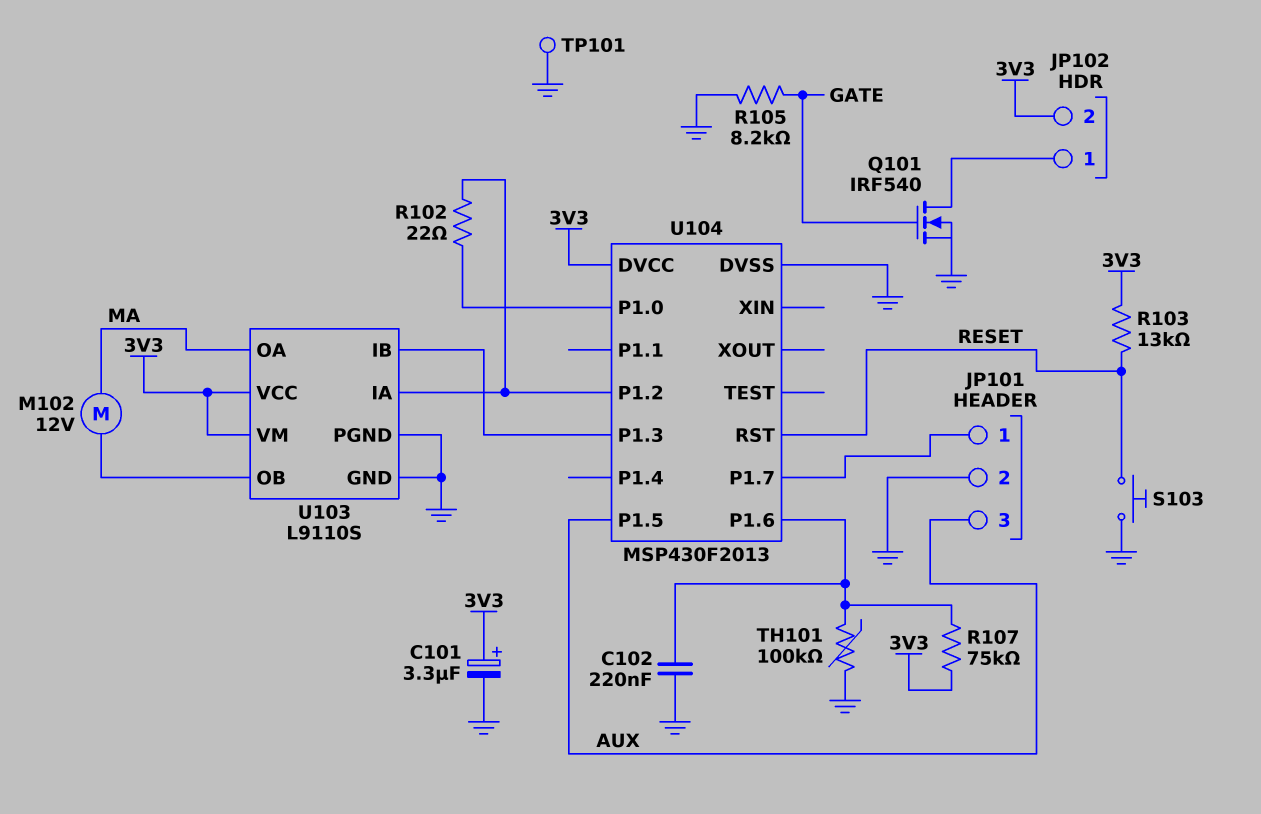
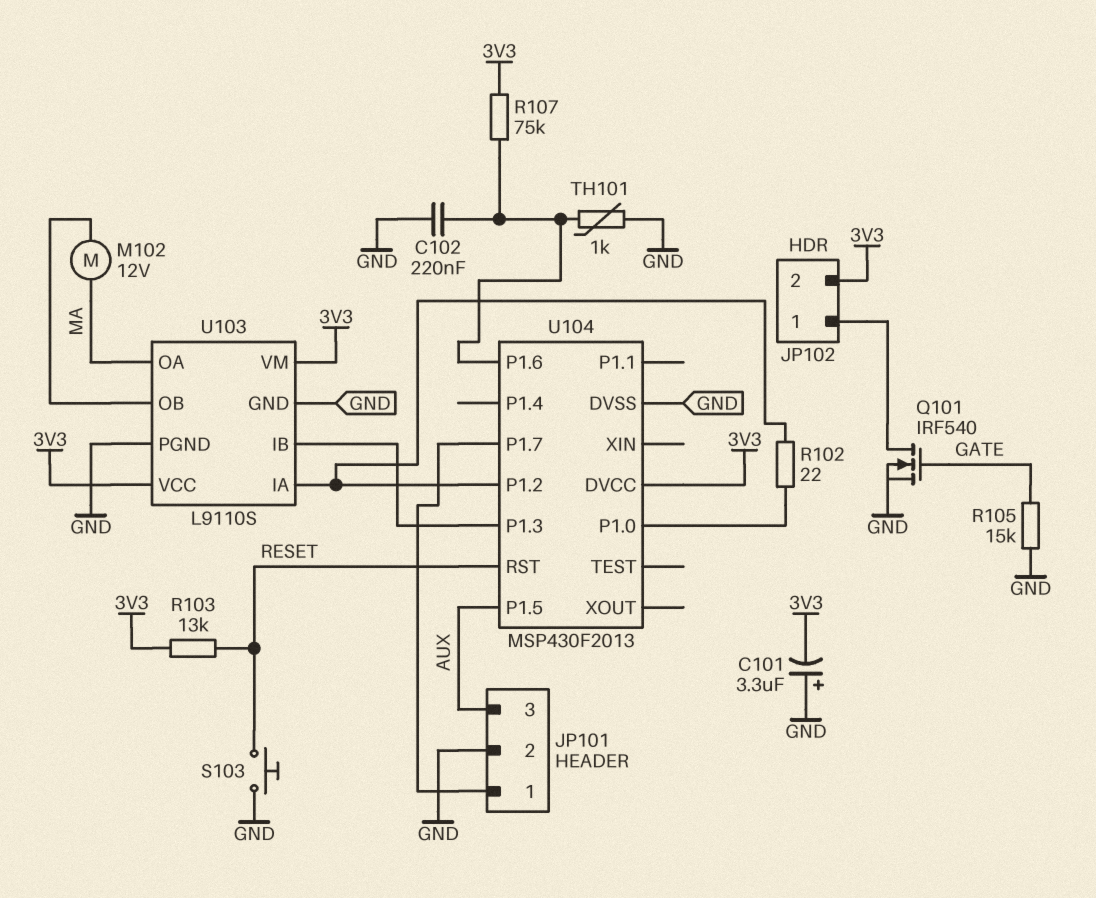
C101: 3.3uF (plus 3V3, minus GND) -> 3.3uF (plus GND, minus 3V3)
R105: 8.2k (GATE, GND) -> 15k (GATE, GND)
TH101: 100k (GND, U104/P1.6) -> 1k (GND, U104/P1.6)
TP101: test point (GND) -> none

